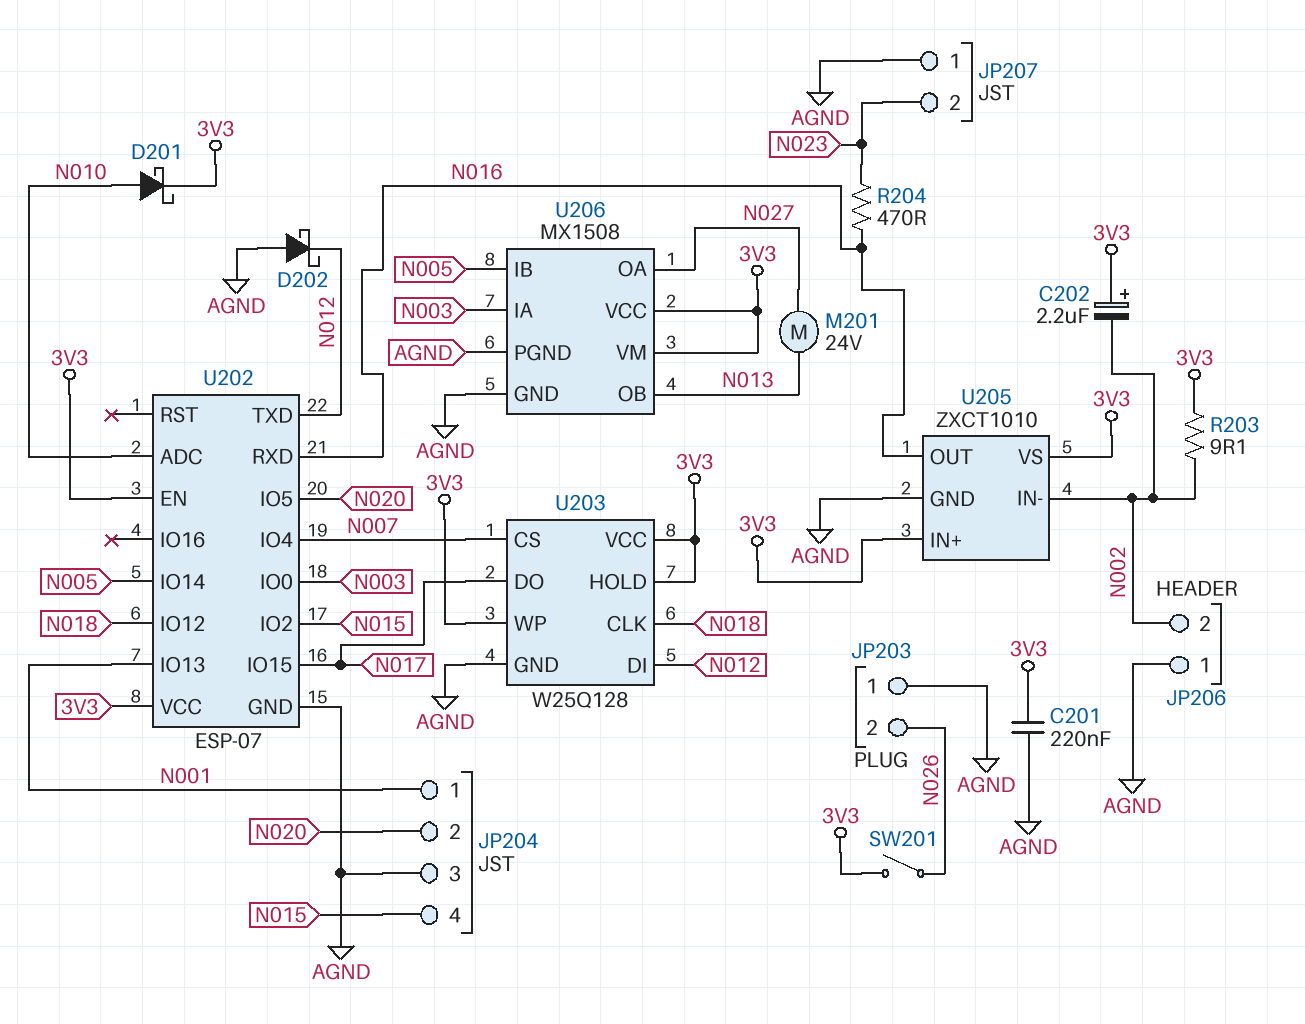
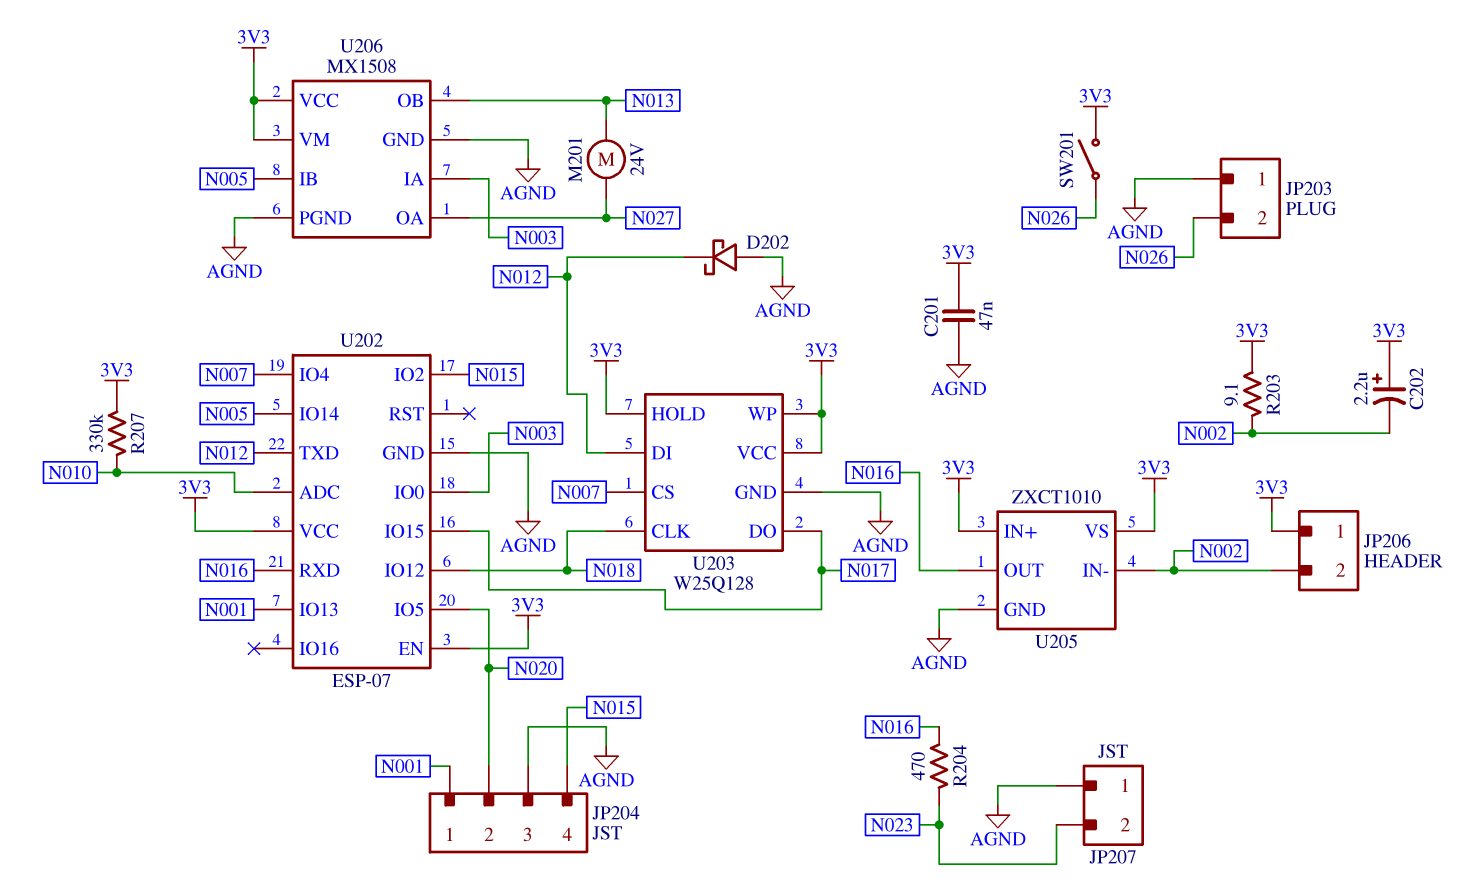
C201: 220nF (3V3, AGND) -> 47nF (3V3, AGND)
D201: schottky (A N010, K 3V3) -> none
JP206 pin 1: AGND -> 3V3
R207: none -> 330k (3V3, N010)

